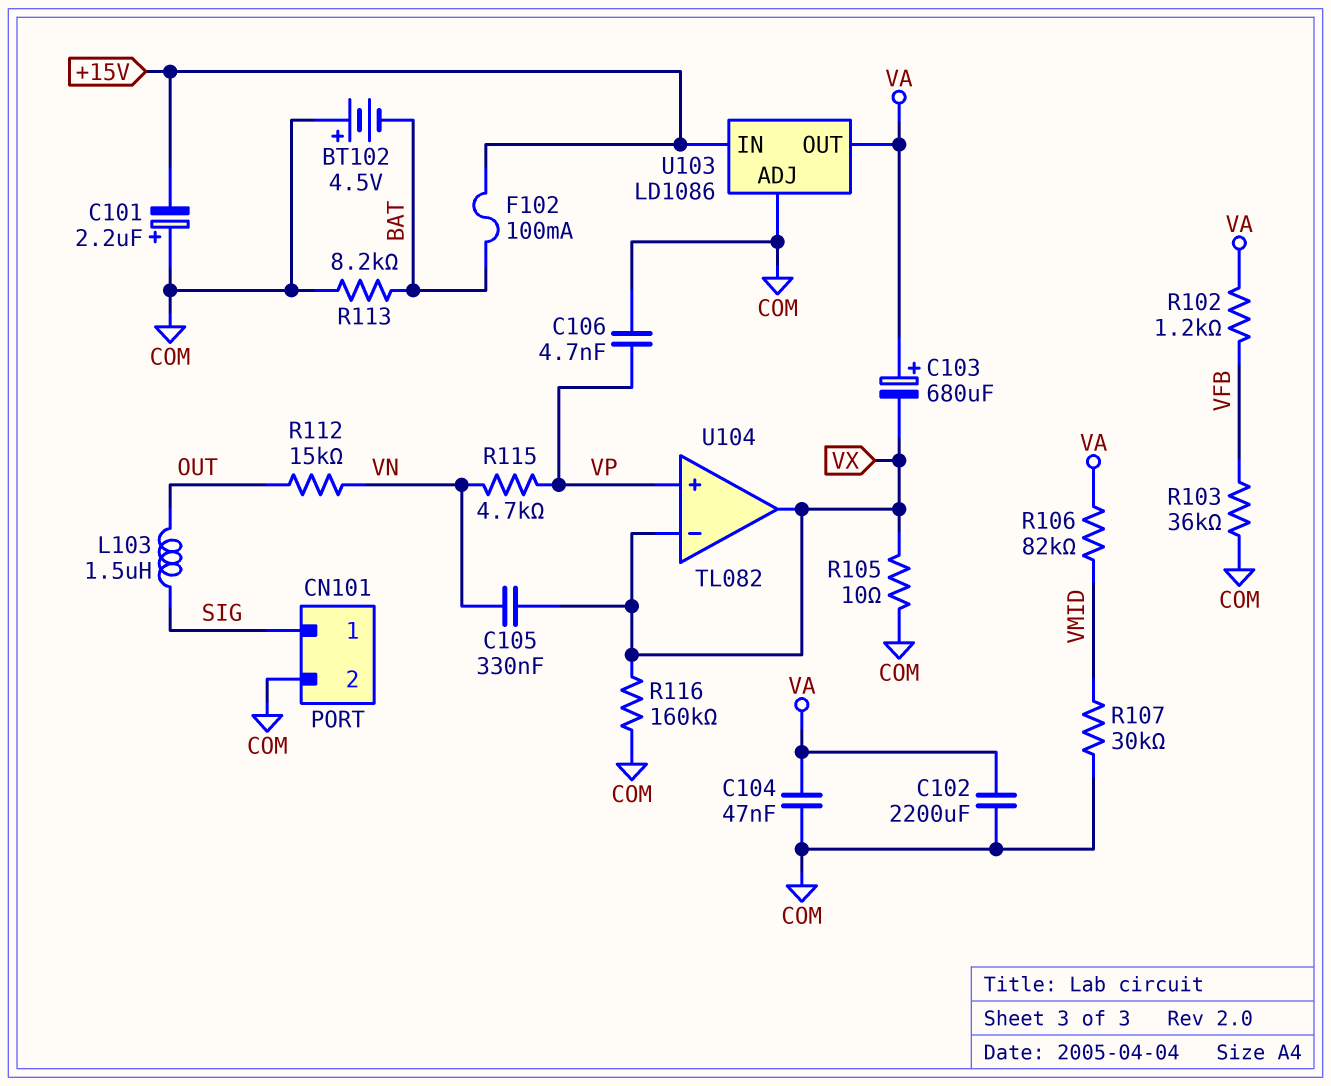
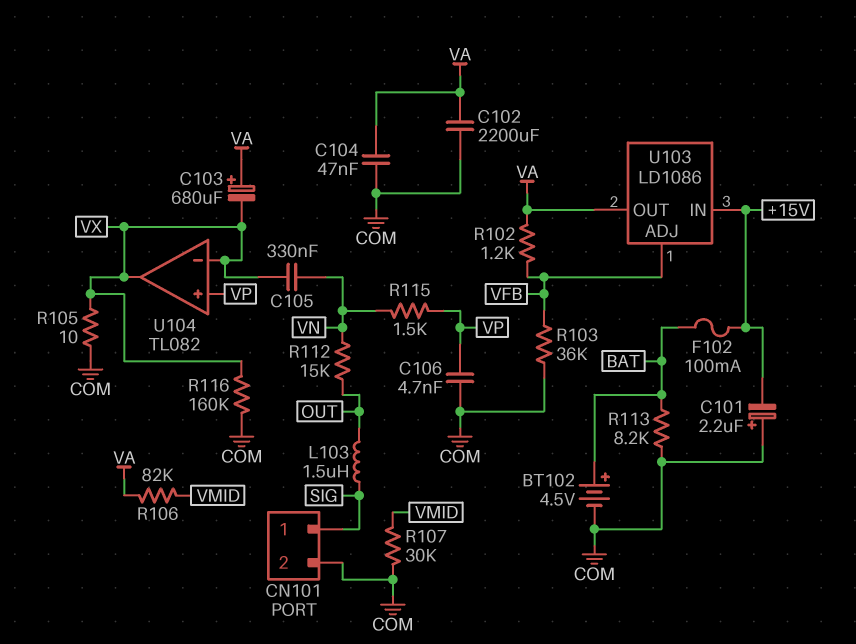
BT102: 4.5V (plus COM, minus BAT) -> 4.5V (plus BAT, minus COM)
R115: 4.7k (VN, VP) -> 1.5k (VN, VP)
U103 pin ADJ: COM -> VFB

